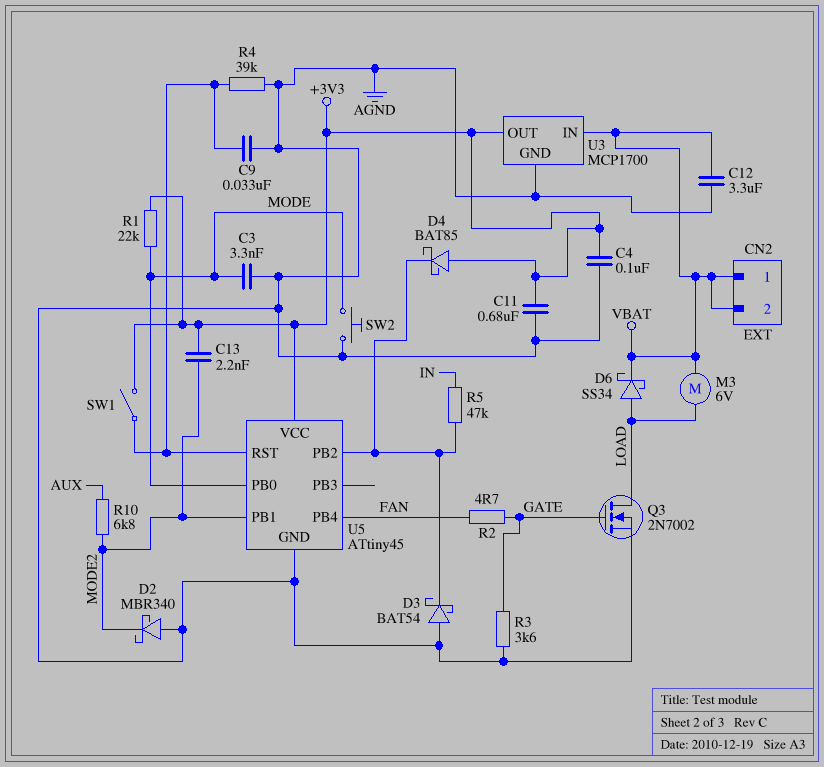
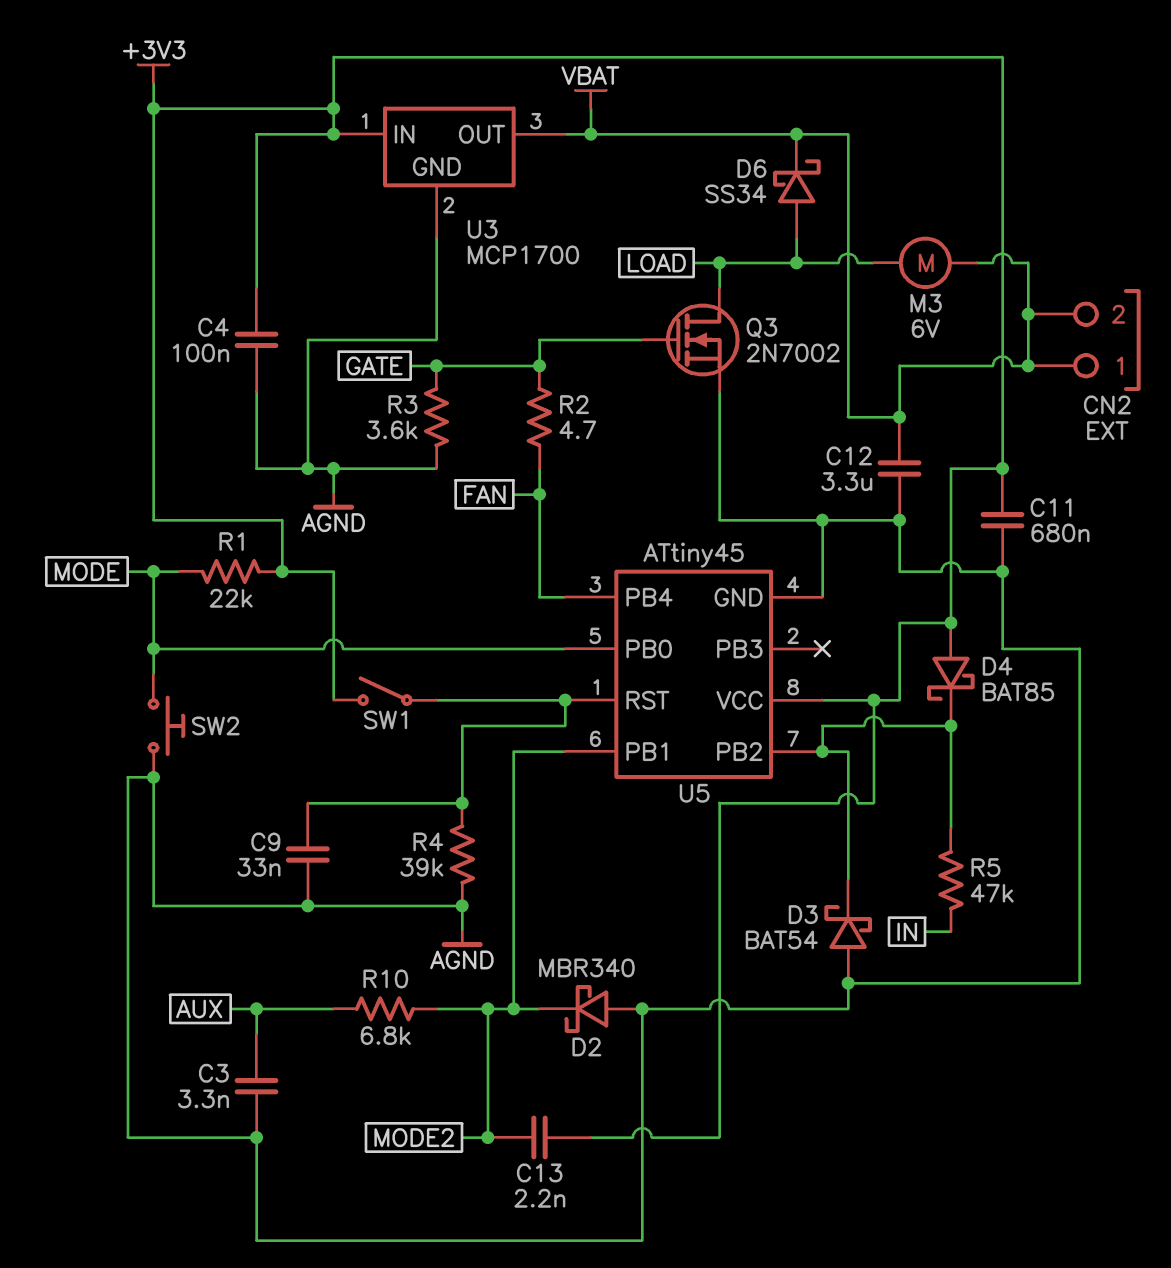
C3: 3.3nF (AGND, MODE) -> 3.3nF (AGND, AUX)
U3 pin IN: VBAT -> +3V3
U3 pin OUT: +3V3 -> VBAT

